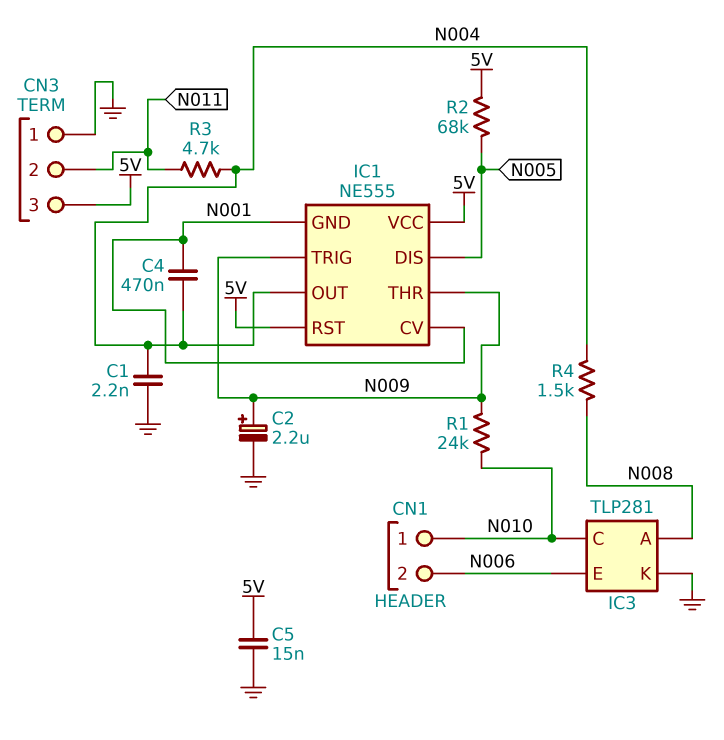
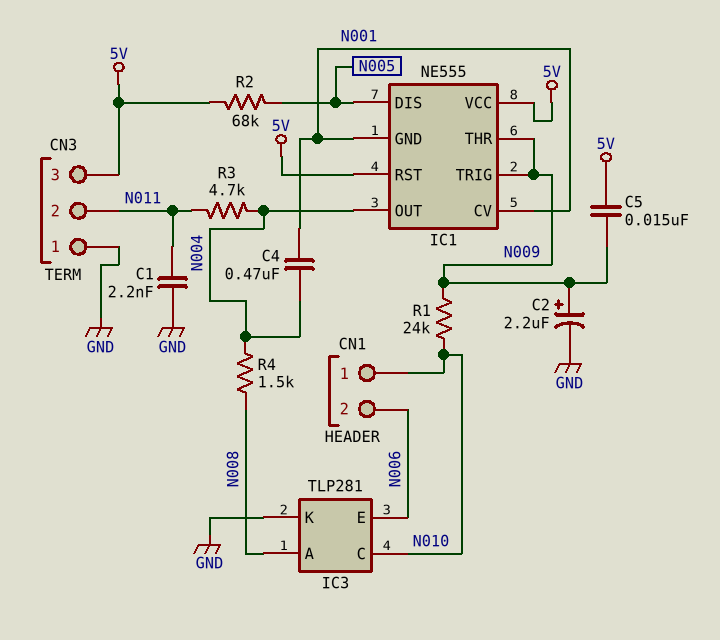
C1: 2.2nF (GND, N004) -> 2.2nF (GND, N011)
C5: 15nF (5V, GND) -> 15nF (5V, N009)

